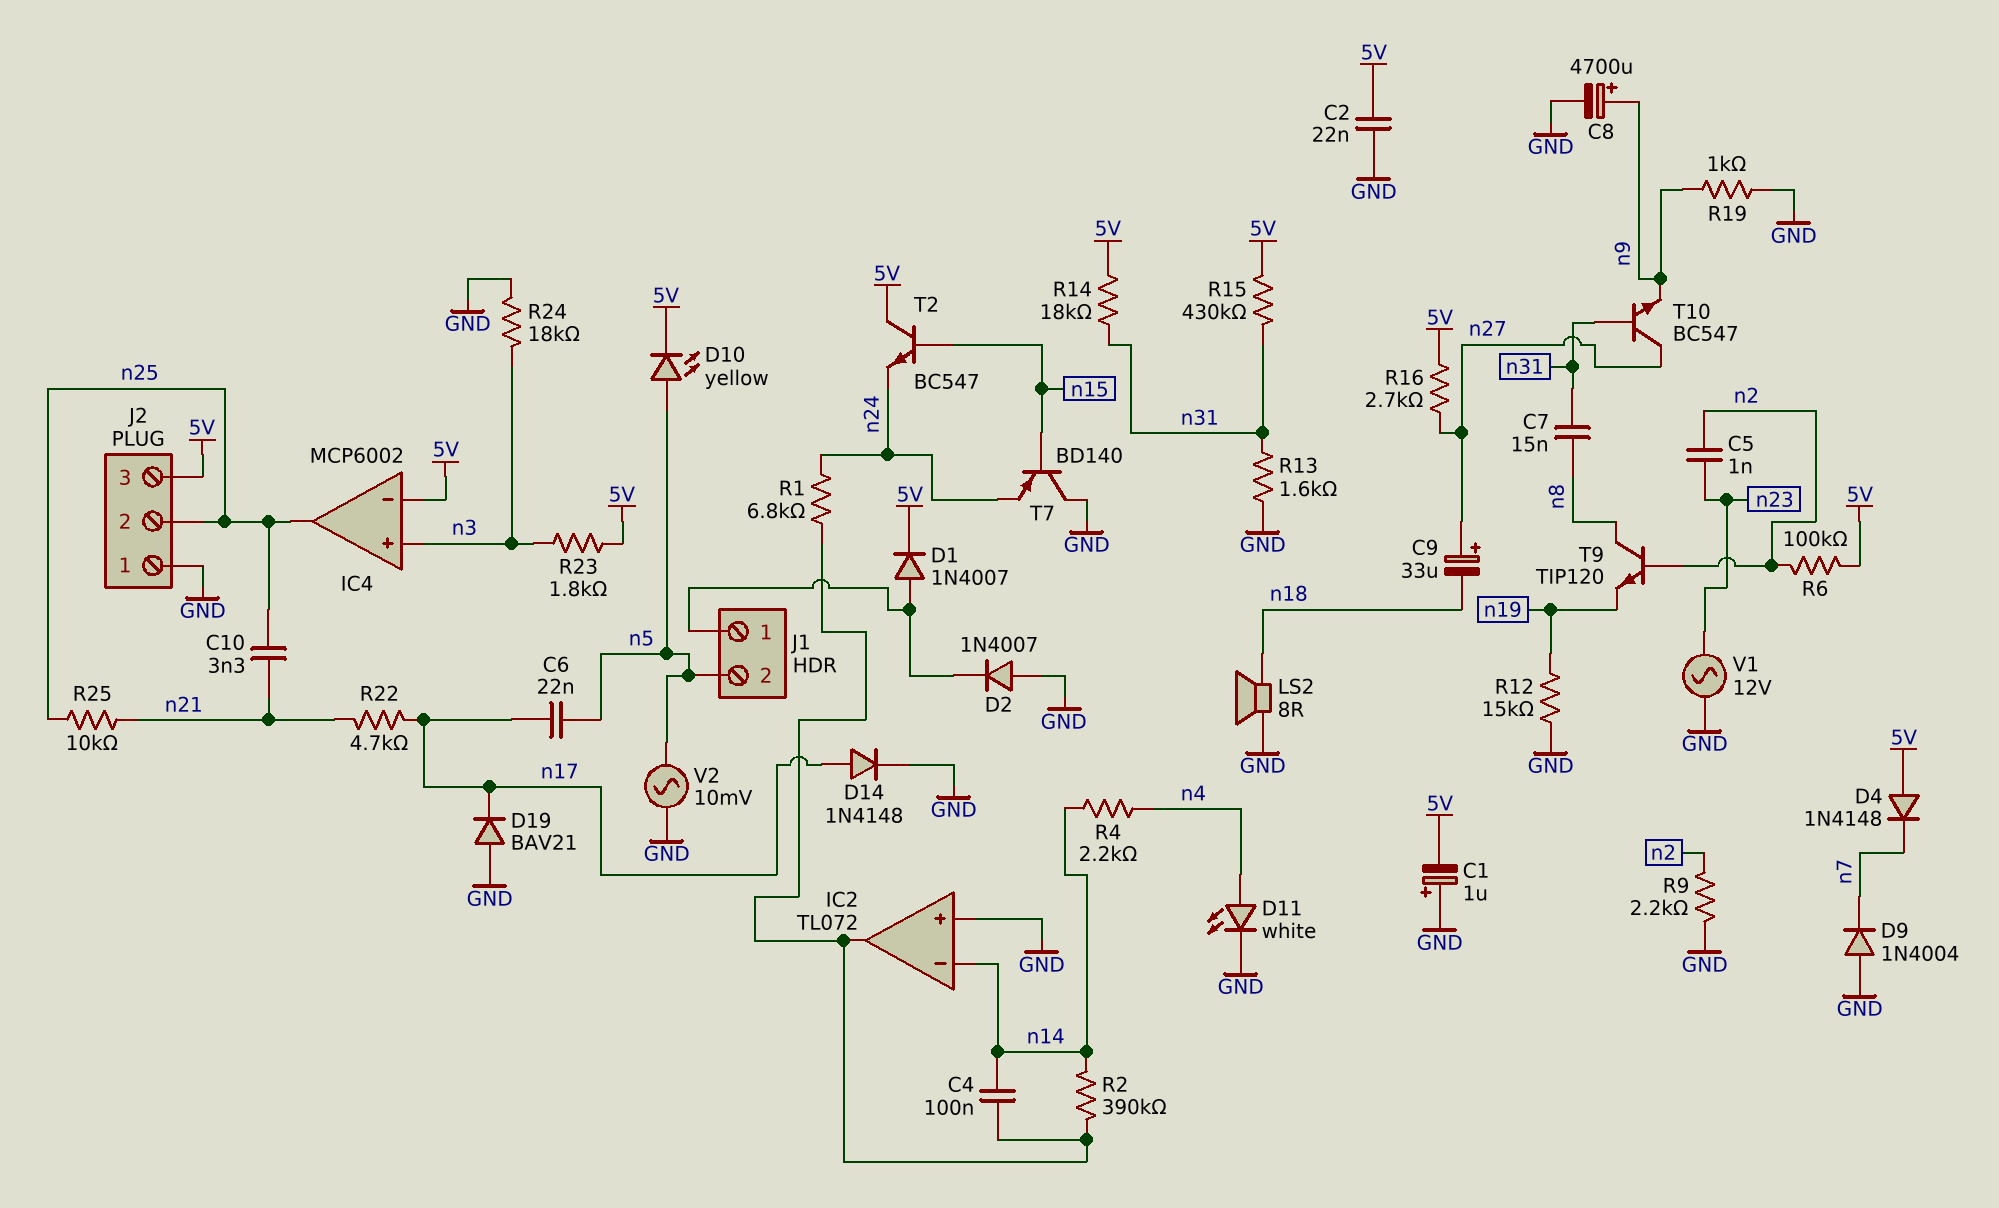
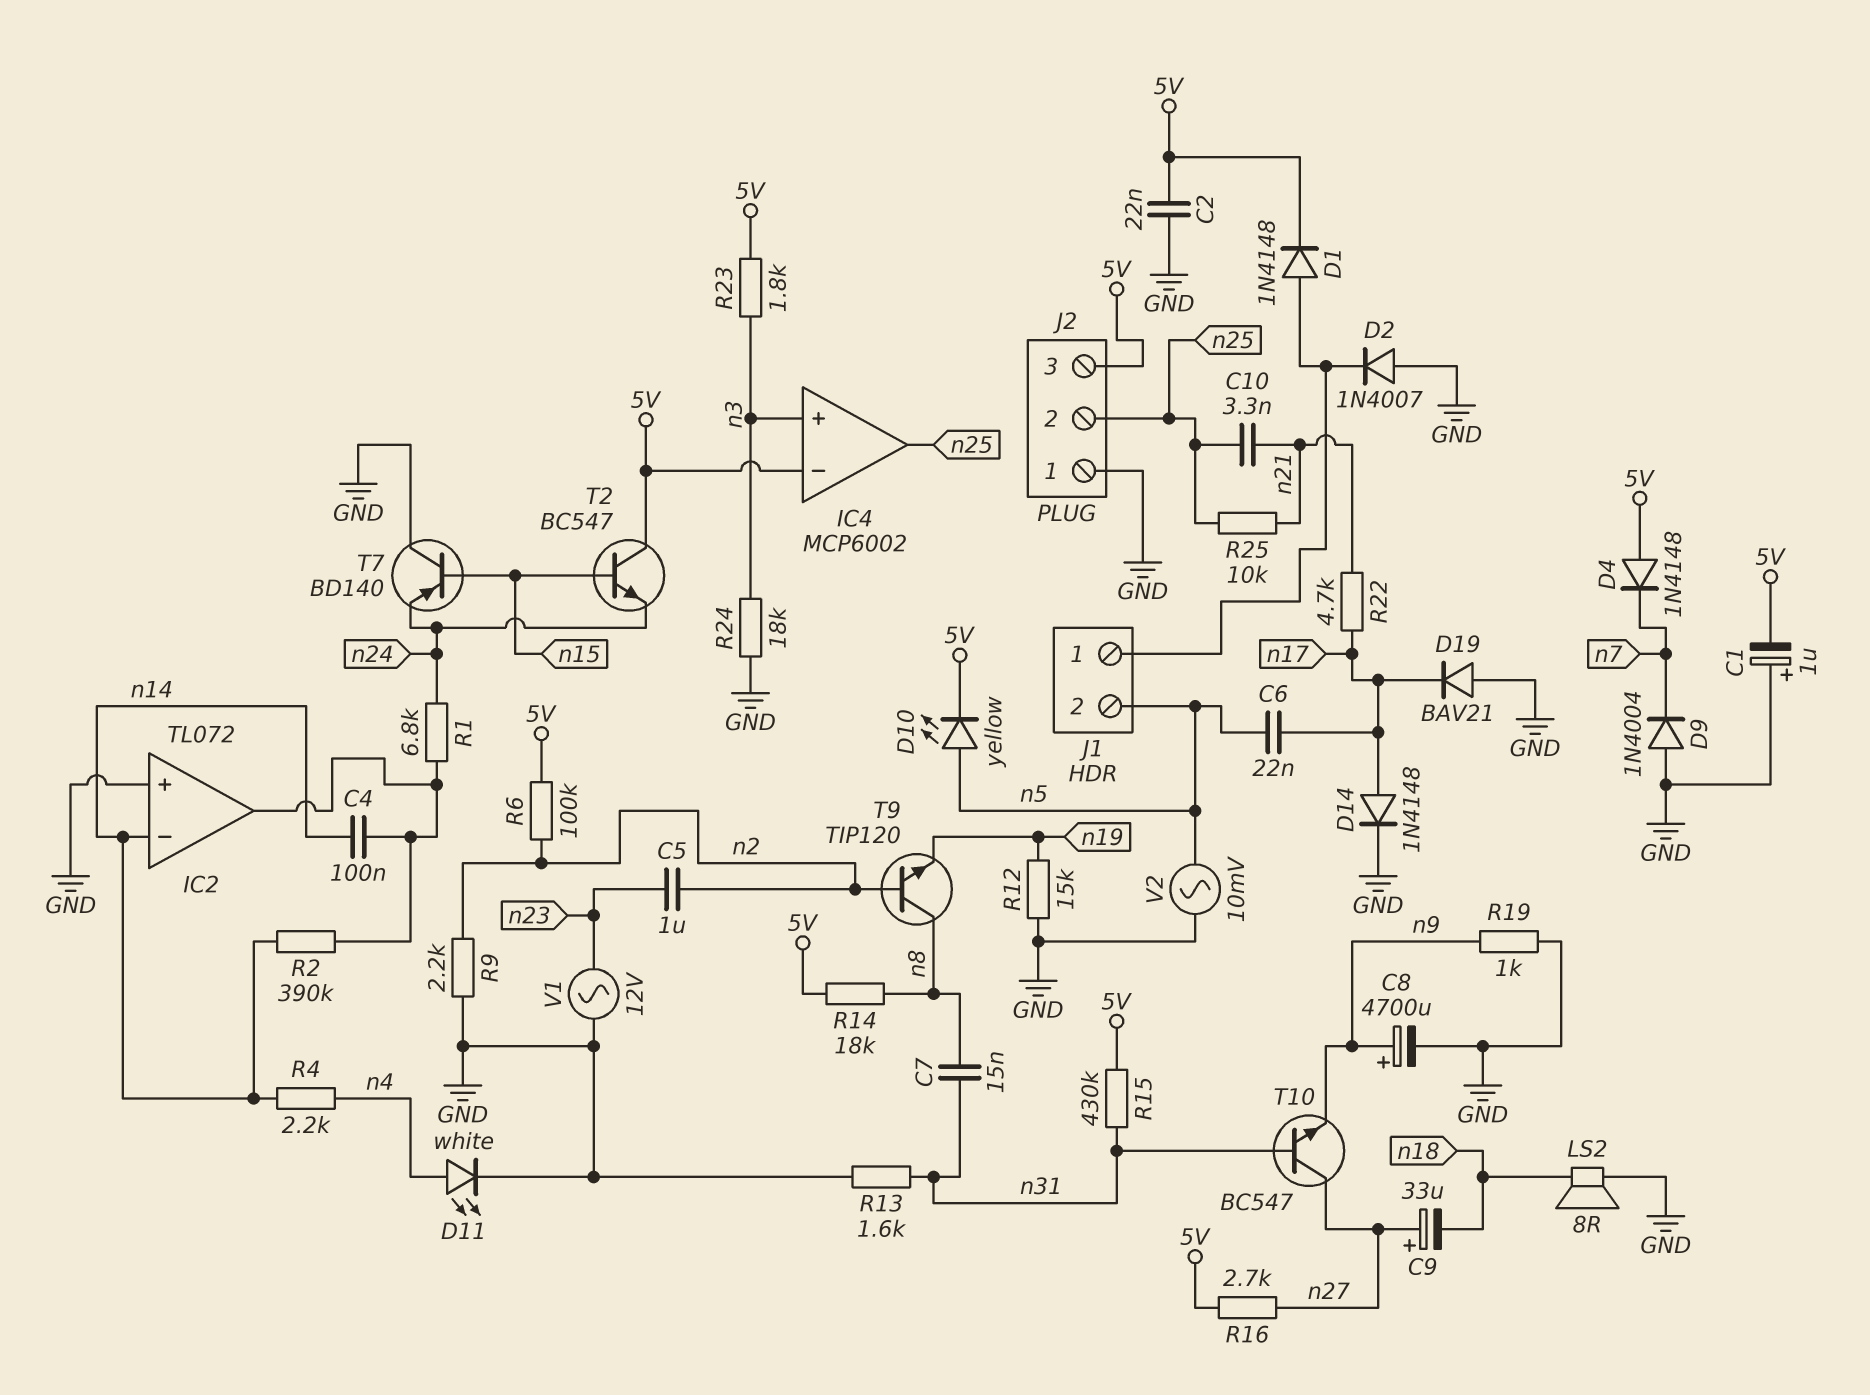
C5: 1nF (n2, n23) -> 1uF (n2, n23)
D1: diode 1N4007 (A J1/1, K 5V) -> diode 1N4148 (A J1/1, K 5V)
R14: 18k (5V, n31) -> 18k (5V, n8)

